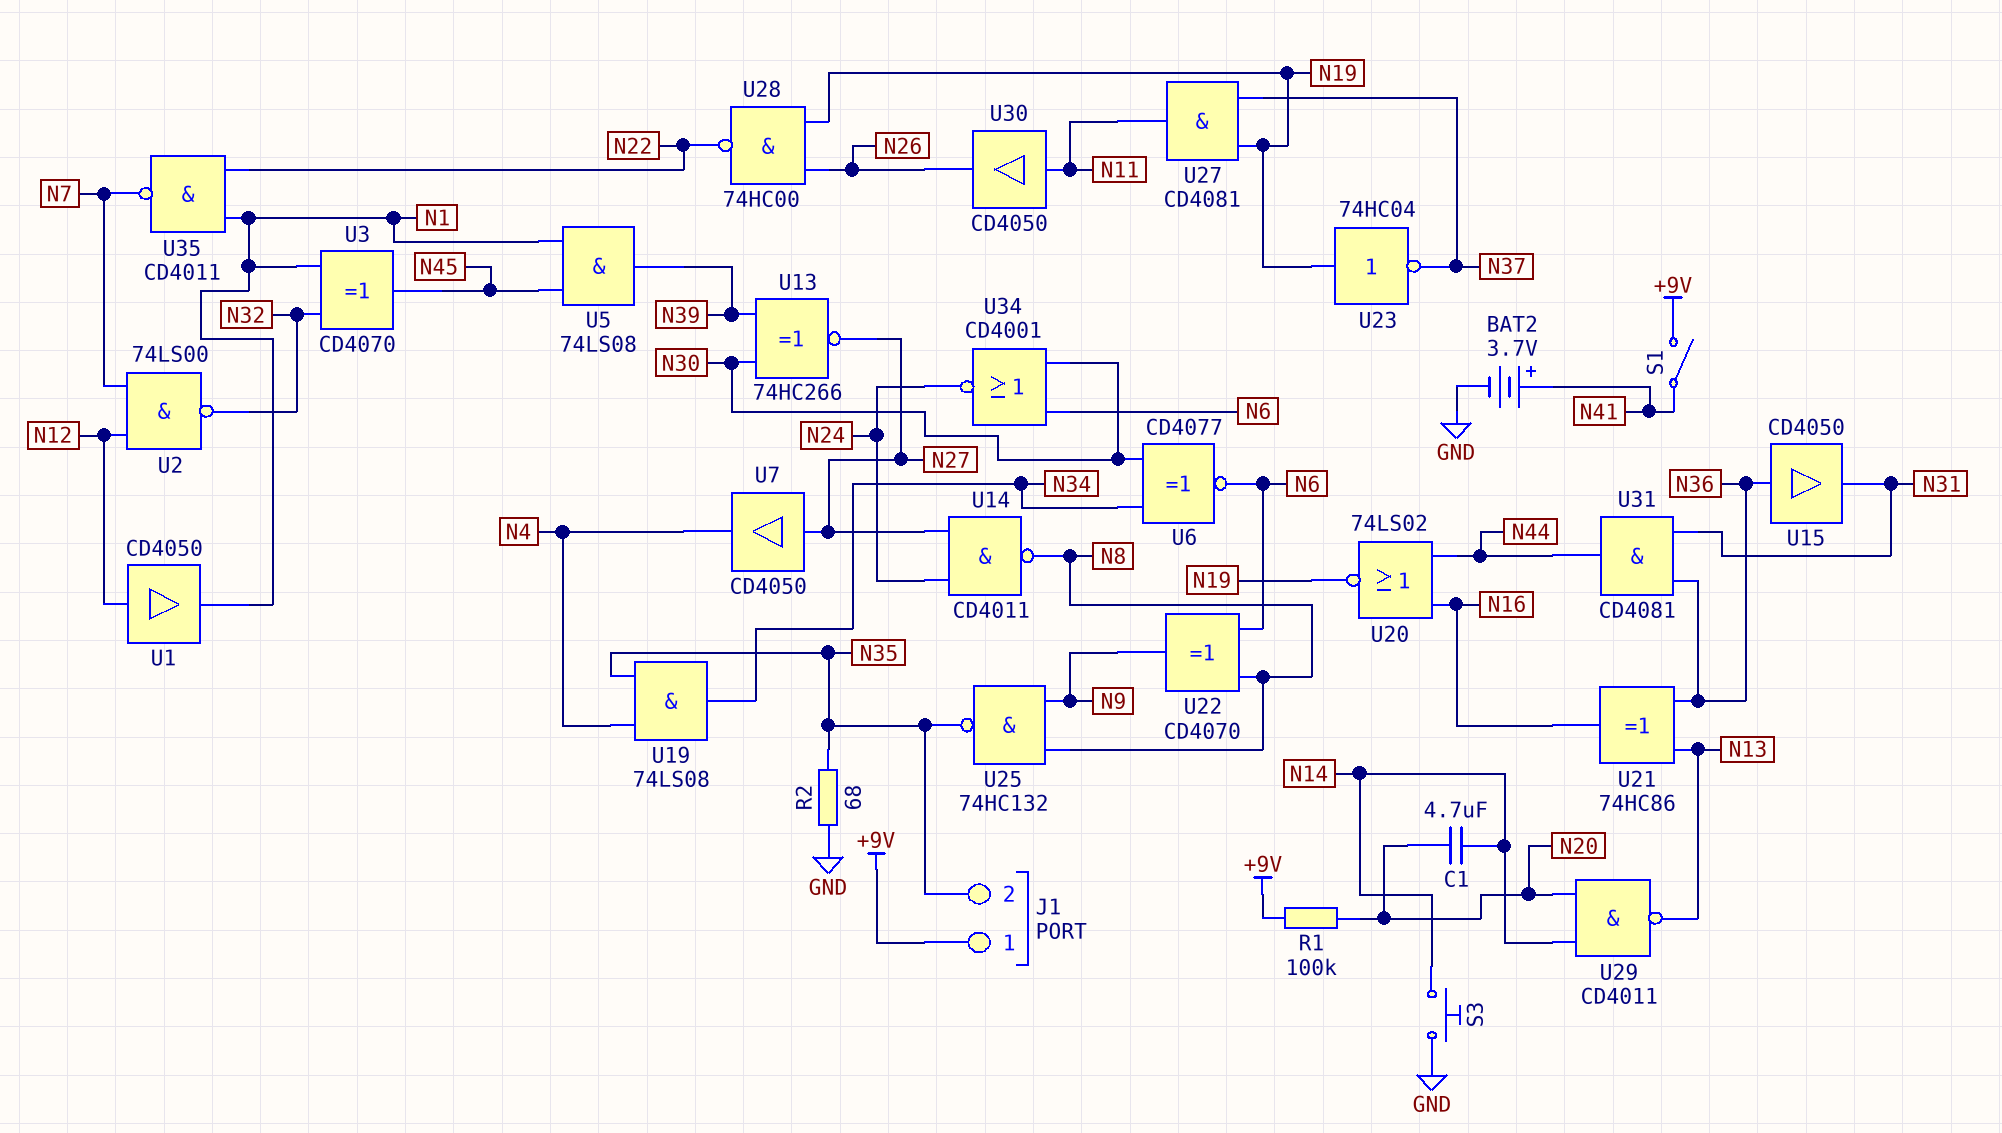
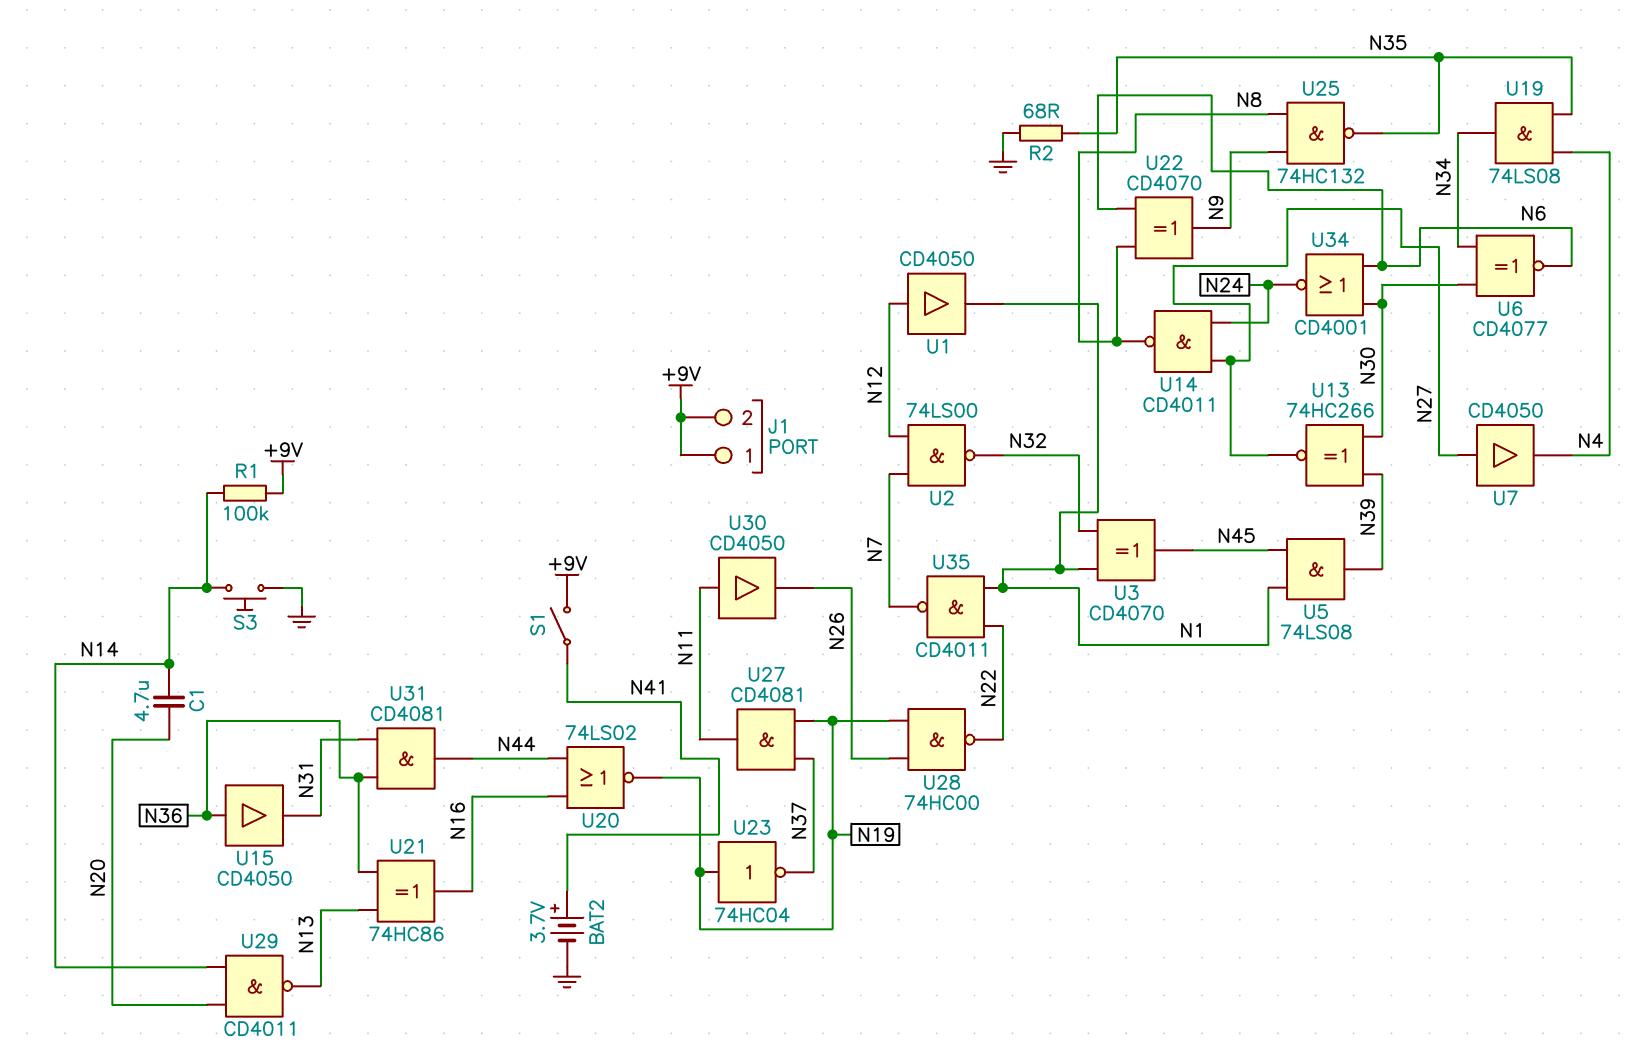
J1 pin 2: N35 -> +9V
R1: 100k (+9V, N20) -> 100k (+9V, N14)

